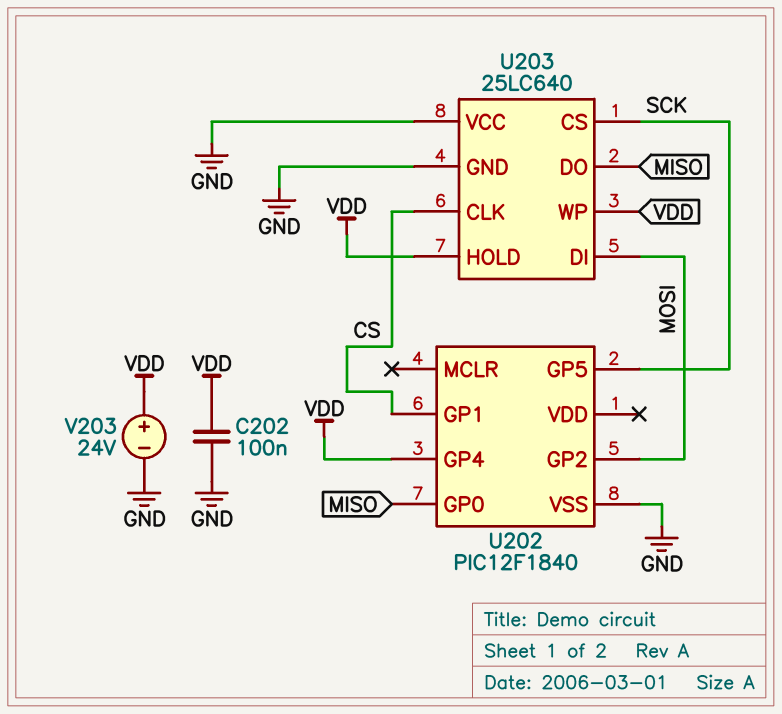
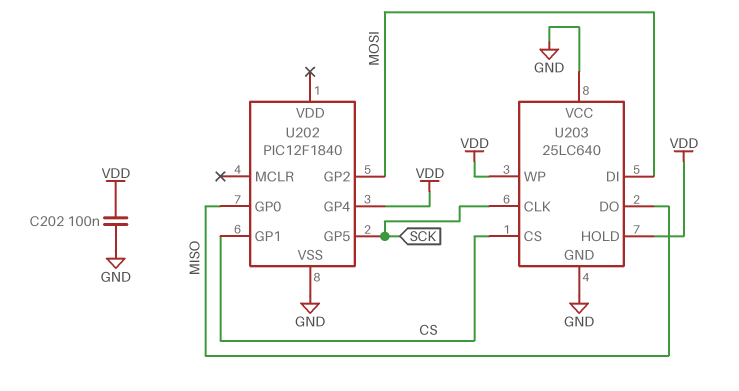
U203 pin CLK: CS -> SCK
U203 pin CS: SCK -> CS
V203: 24V (plus VDD, minus GND) -> none

